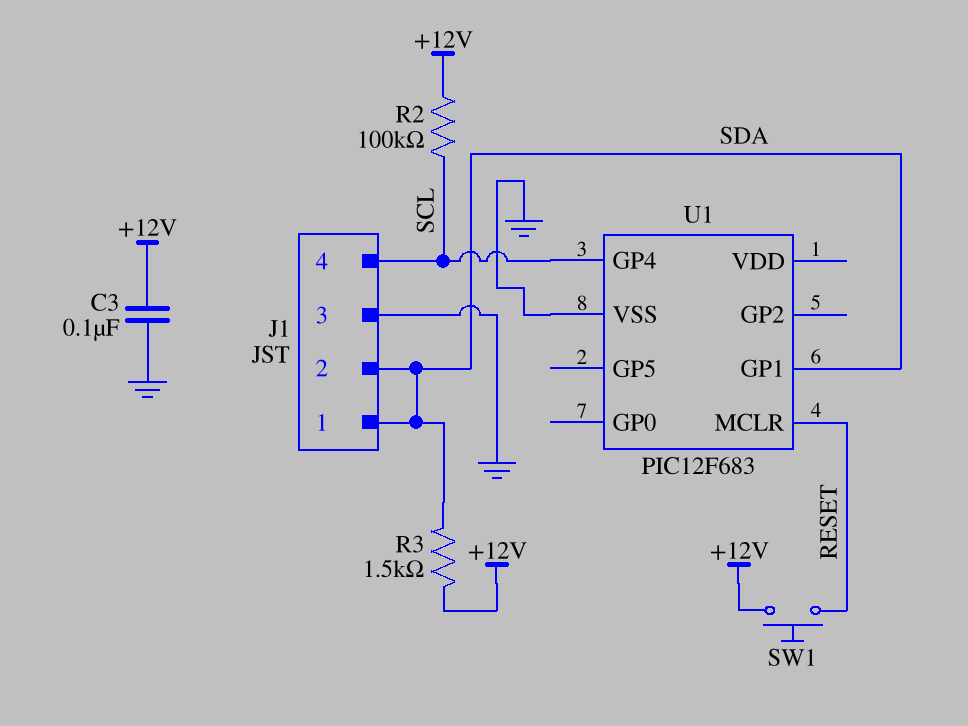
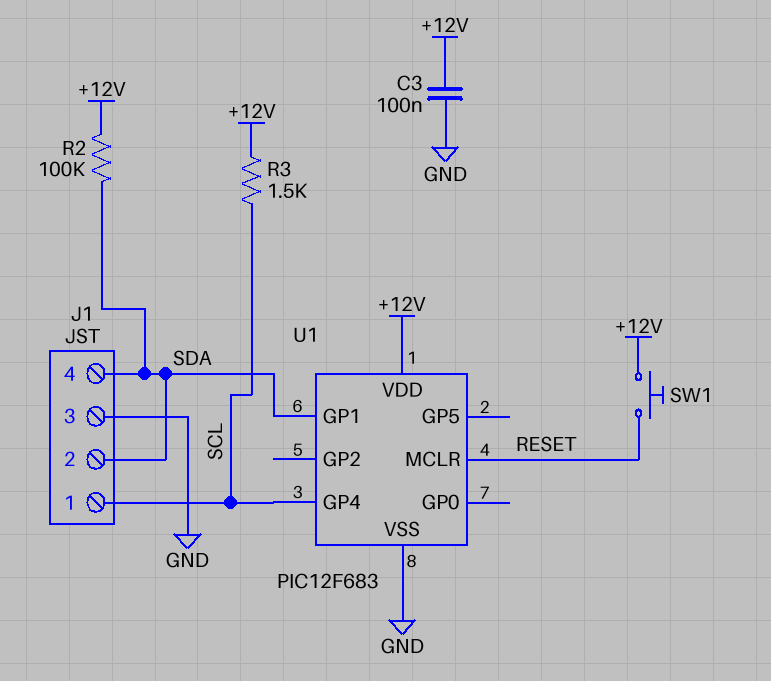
J1 pin 1: SDA -> SCL
J1 pin 4: SCL -> SDA
R2: 100k (+12V, SCL) -> 100k (+12V, SDA)
R3: 1.5k (+12V, SDA) -> 1.5k (+12V, SCL)
U1 pin VDD: none -> +12V

